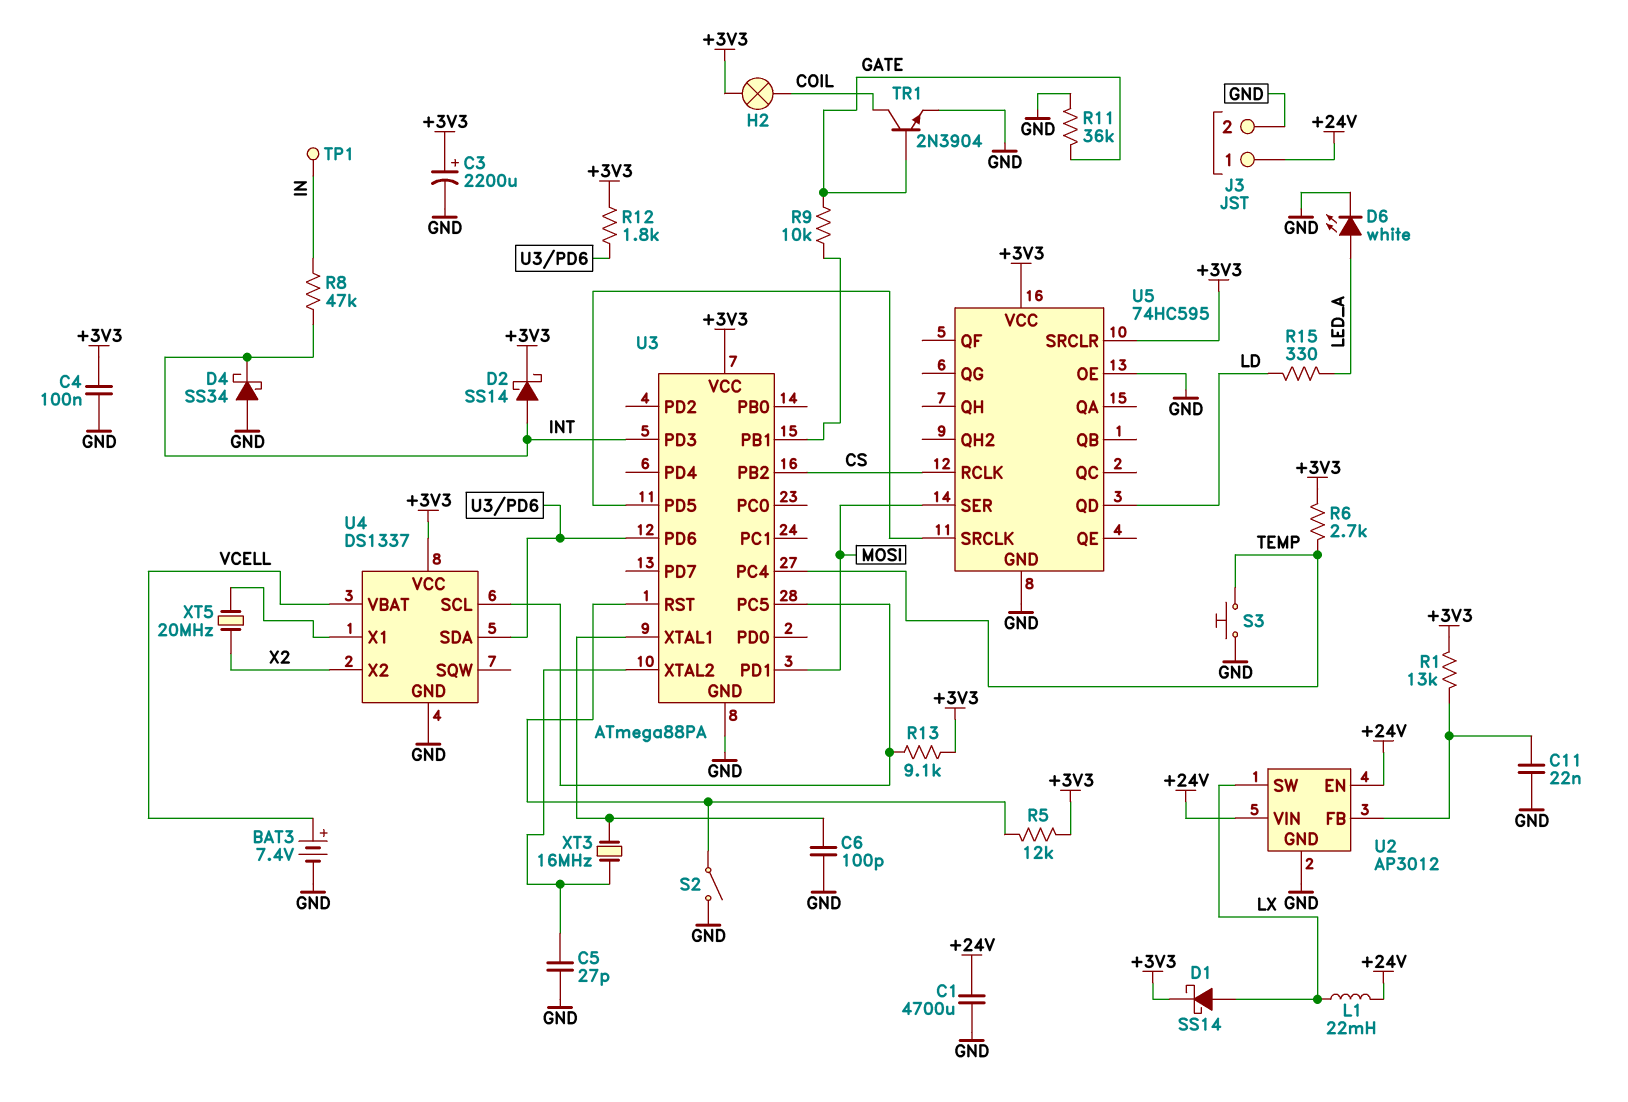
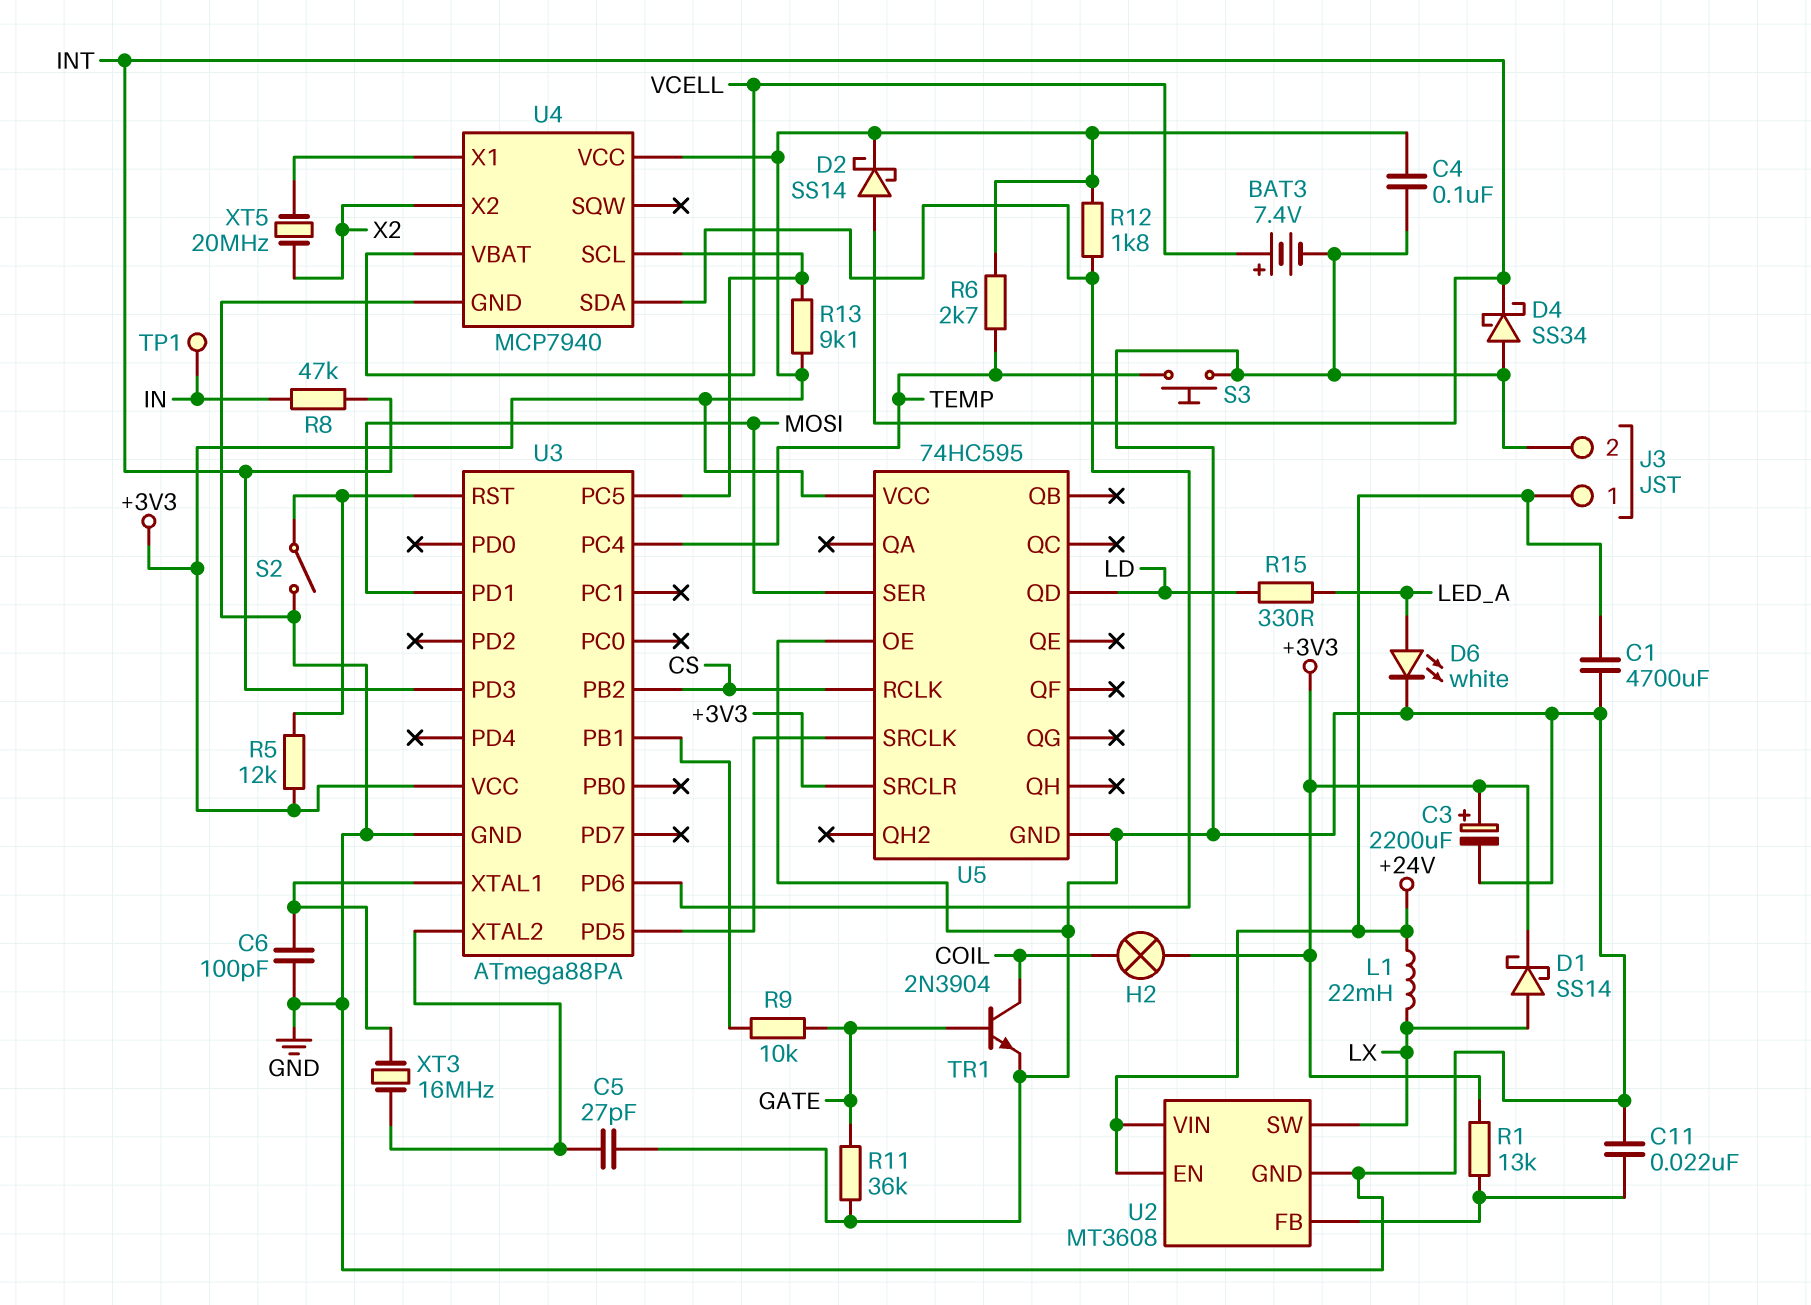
U2: AP3012 -> MT3608
U4: DS1337 -> MCP7940

